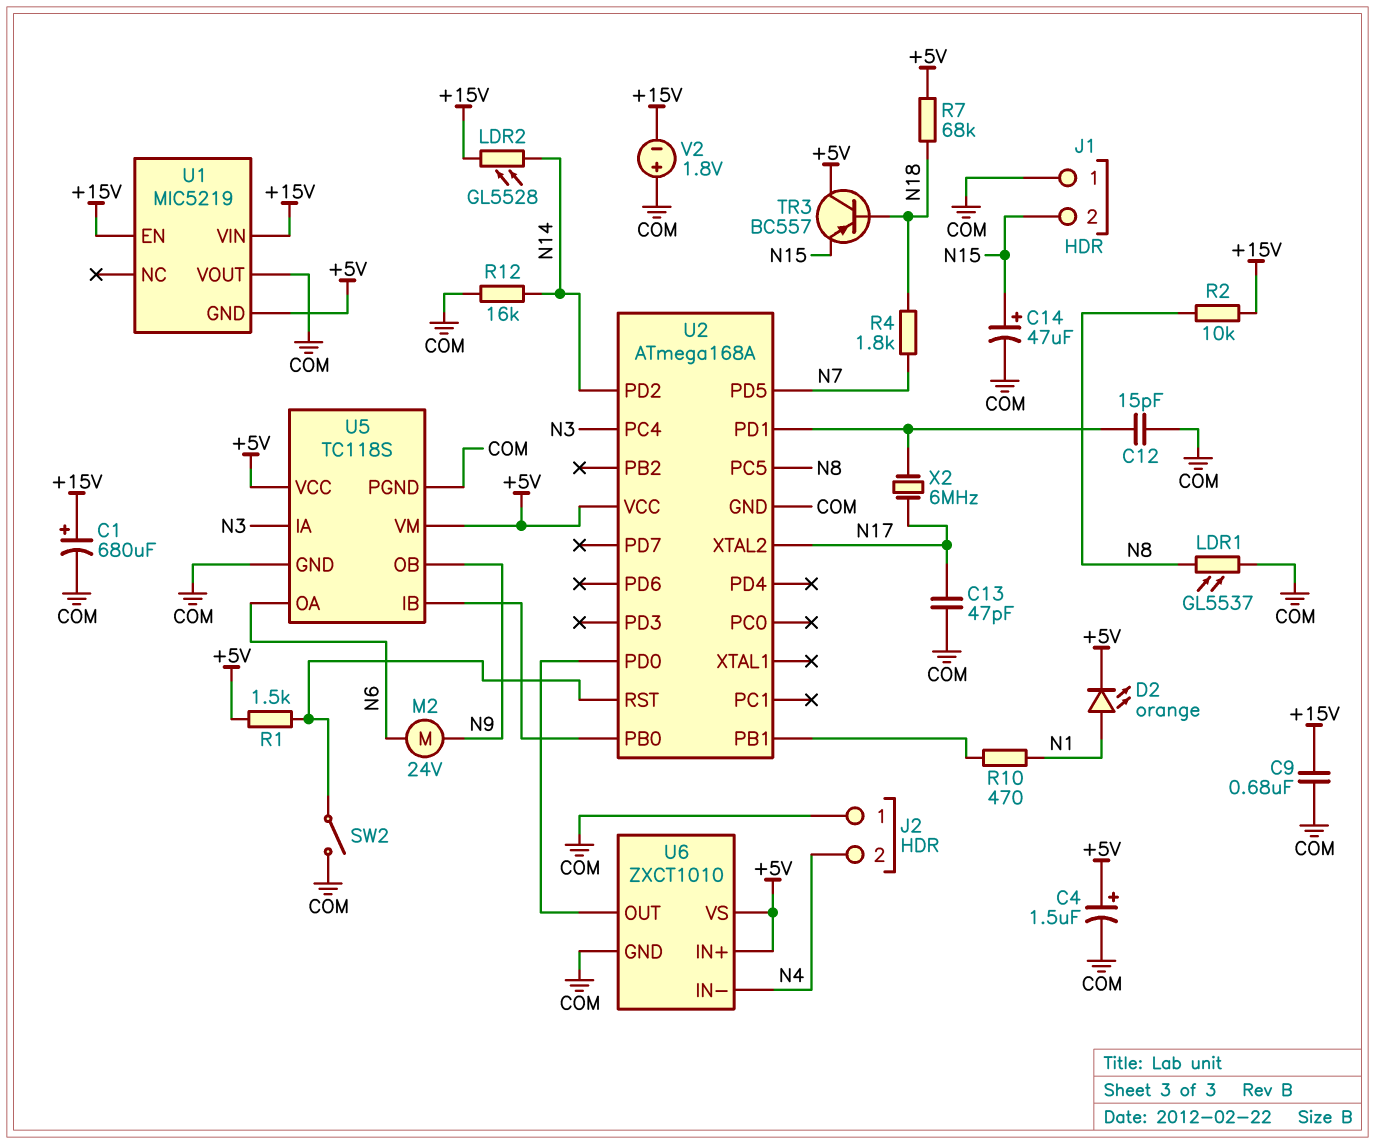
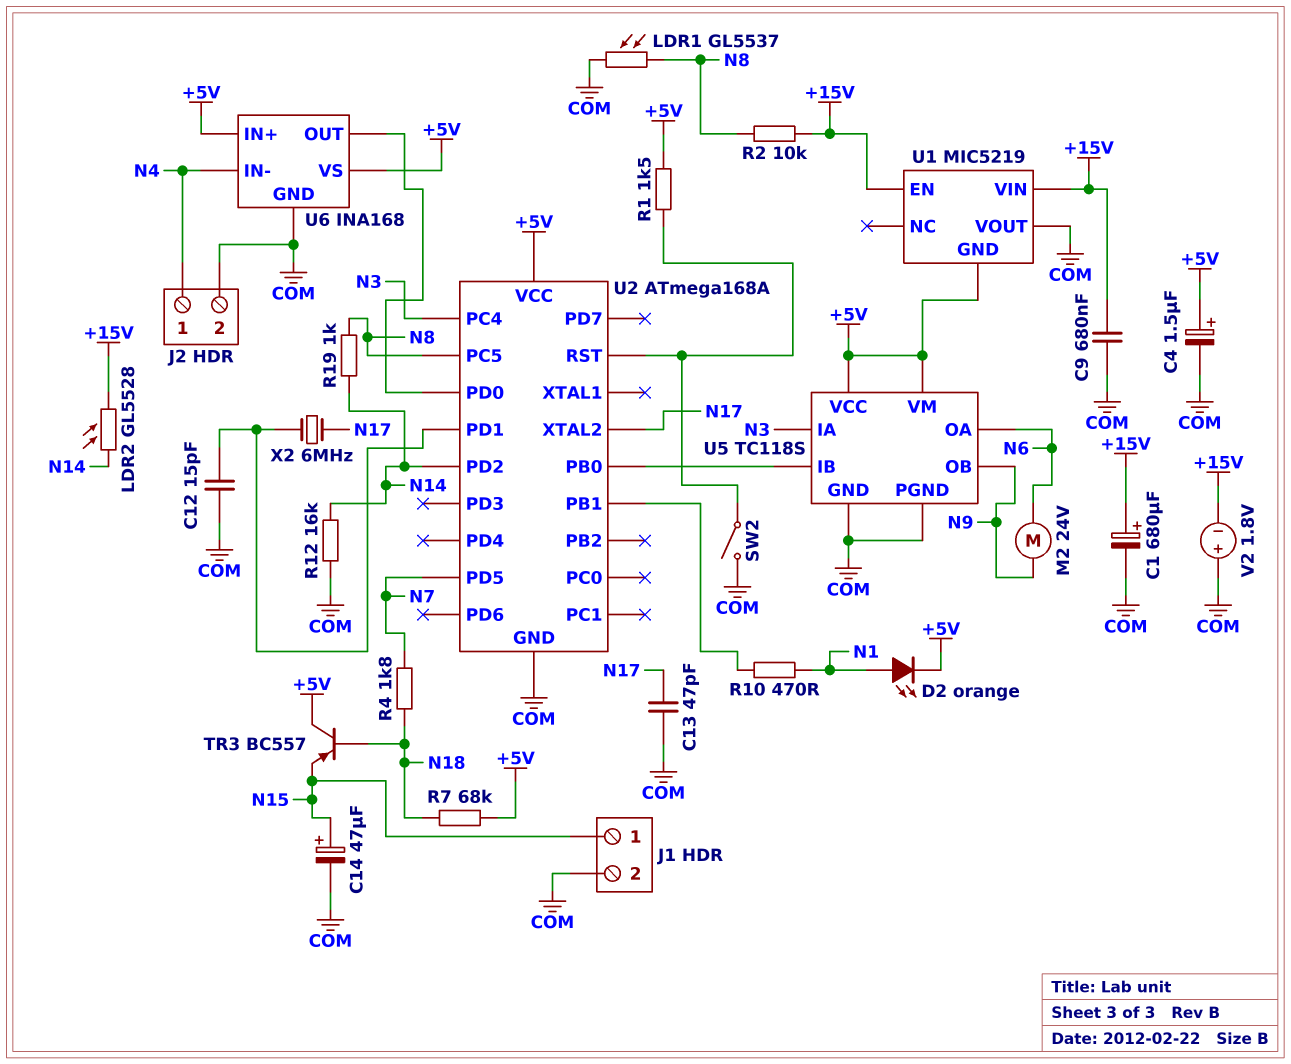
J1 pin 1: COM -> N15
J1 pin 2: N15 -> COM
J2 pin 1: COM -> N4
J2 pin 2: N4 -> COM
R19: none -> 1k (N8, N14)
U6: ZXCT1010 -> INA168

